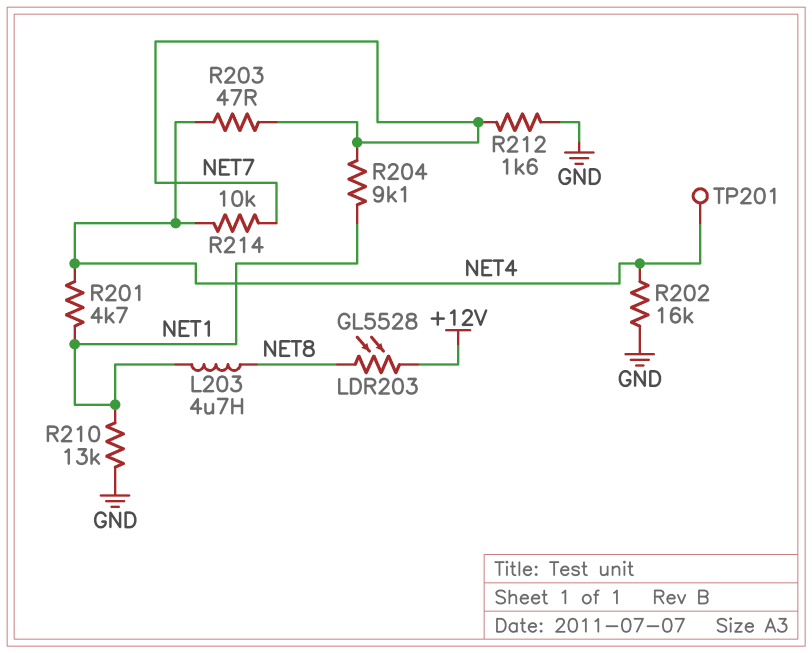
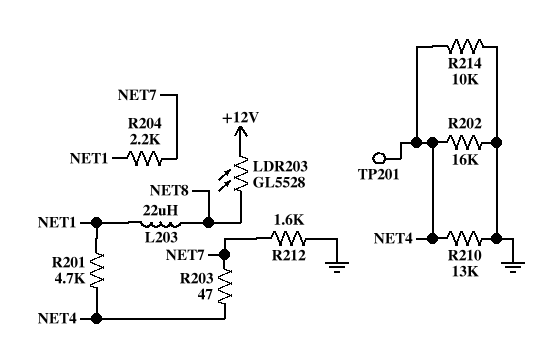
L203: 4.7uH (NET1, NET8) -> 22uH (NET1, NET8)
R204: 9.1k (NET1, NET7) -> 2.2k (NET1, NET7)
R210: 13k (GND, NET1) -> 13k (GND, NET4)
R214: 10k (NET4, NET7) -> 10k (GND, NET4)

